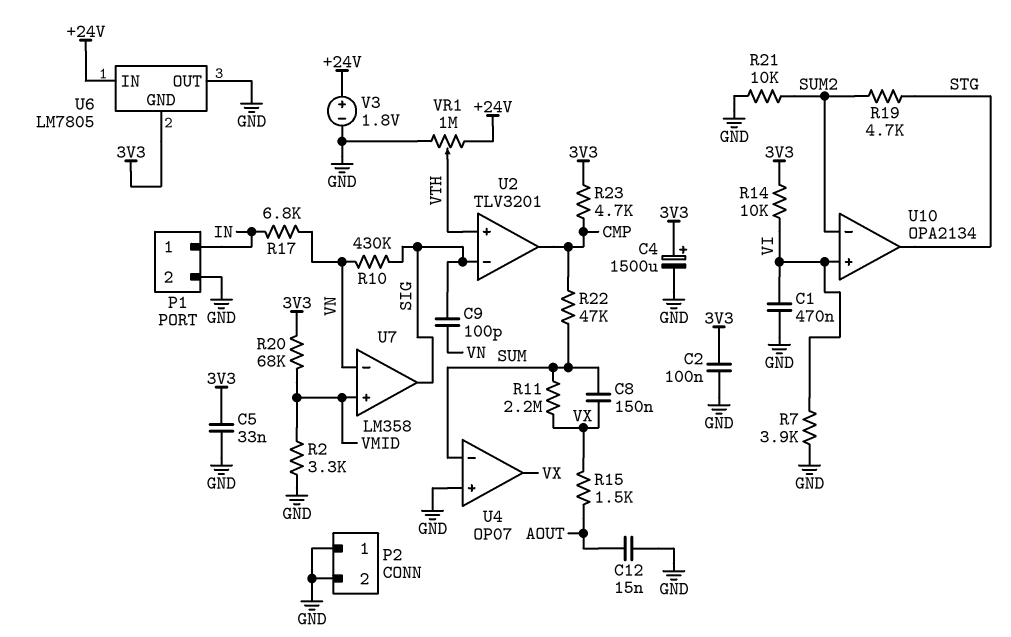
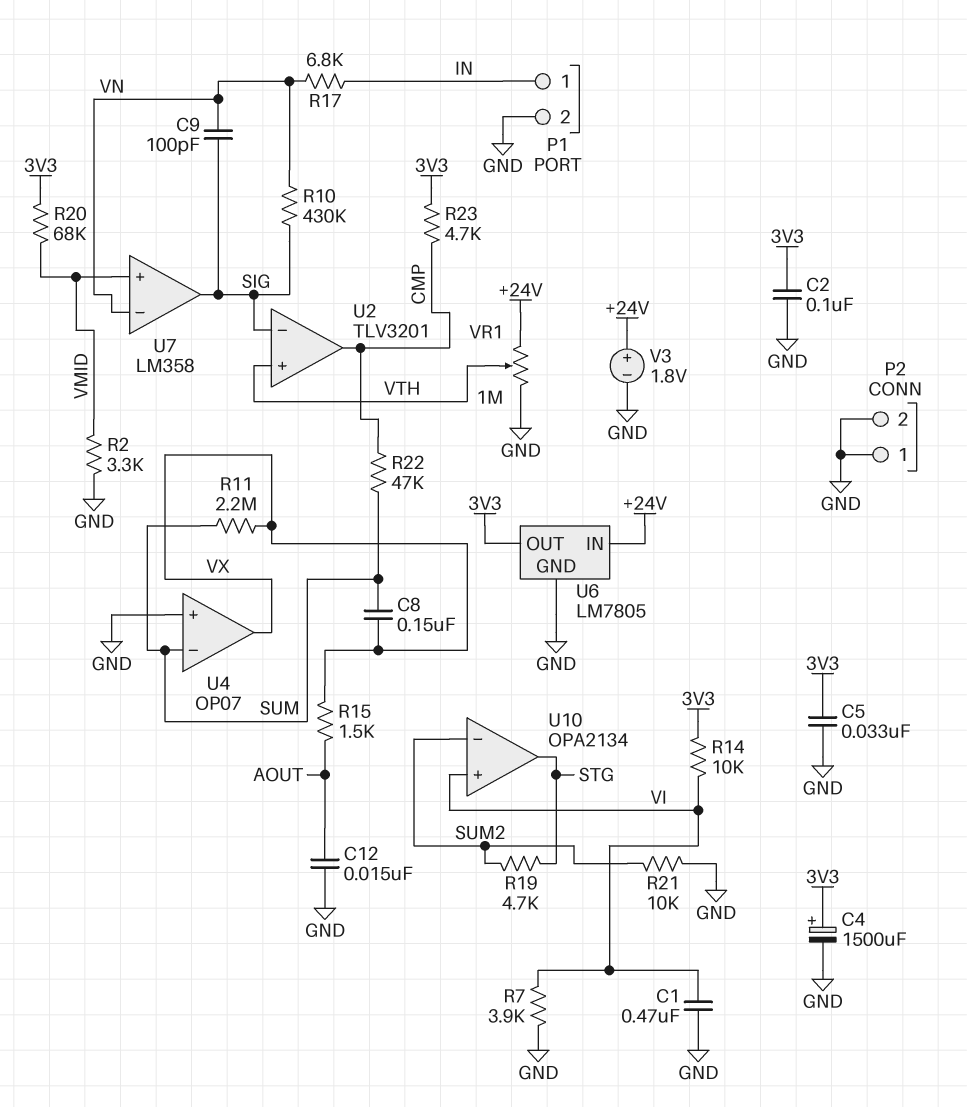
U6 pin GND: 3V3 -> GND
U6 pin OUT: GND -> 3V3

